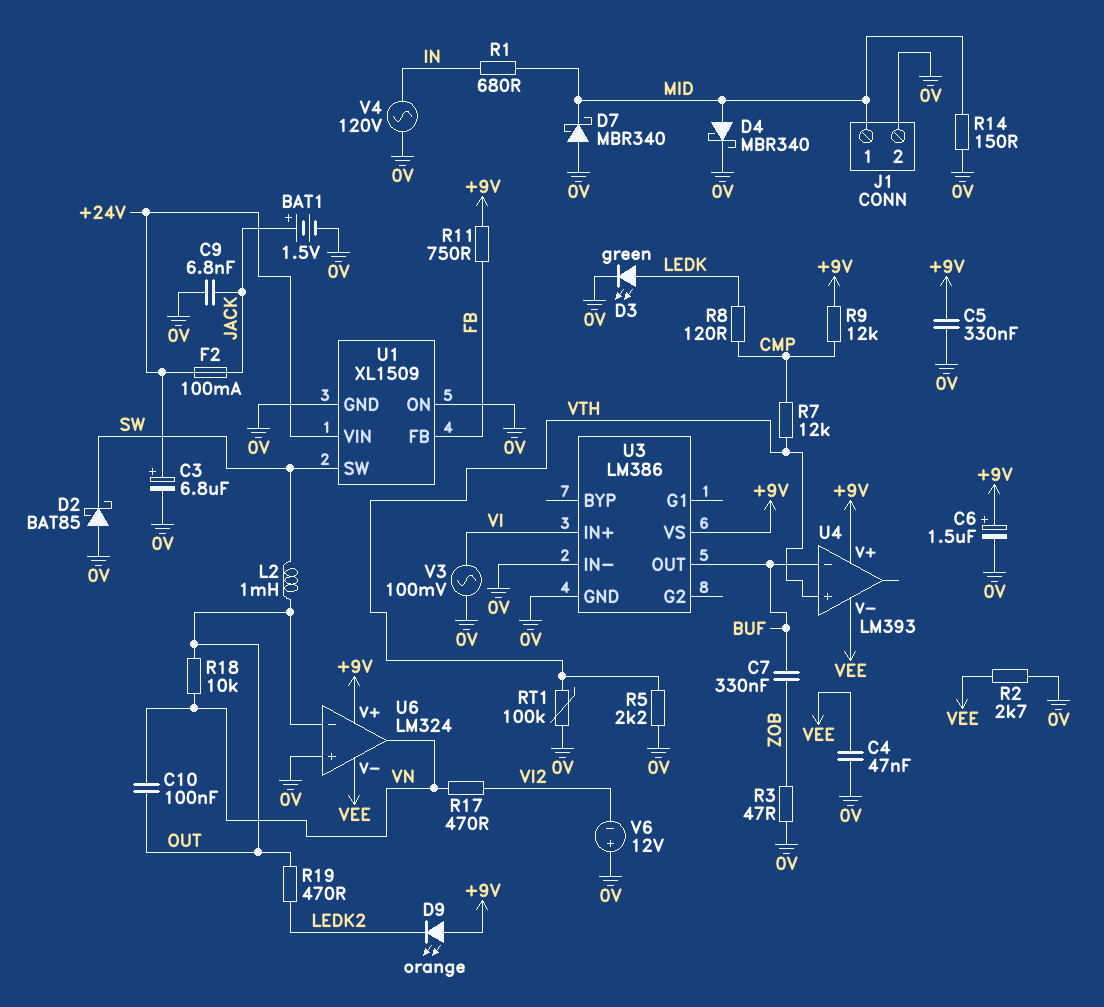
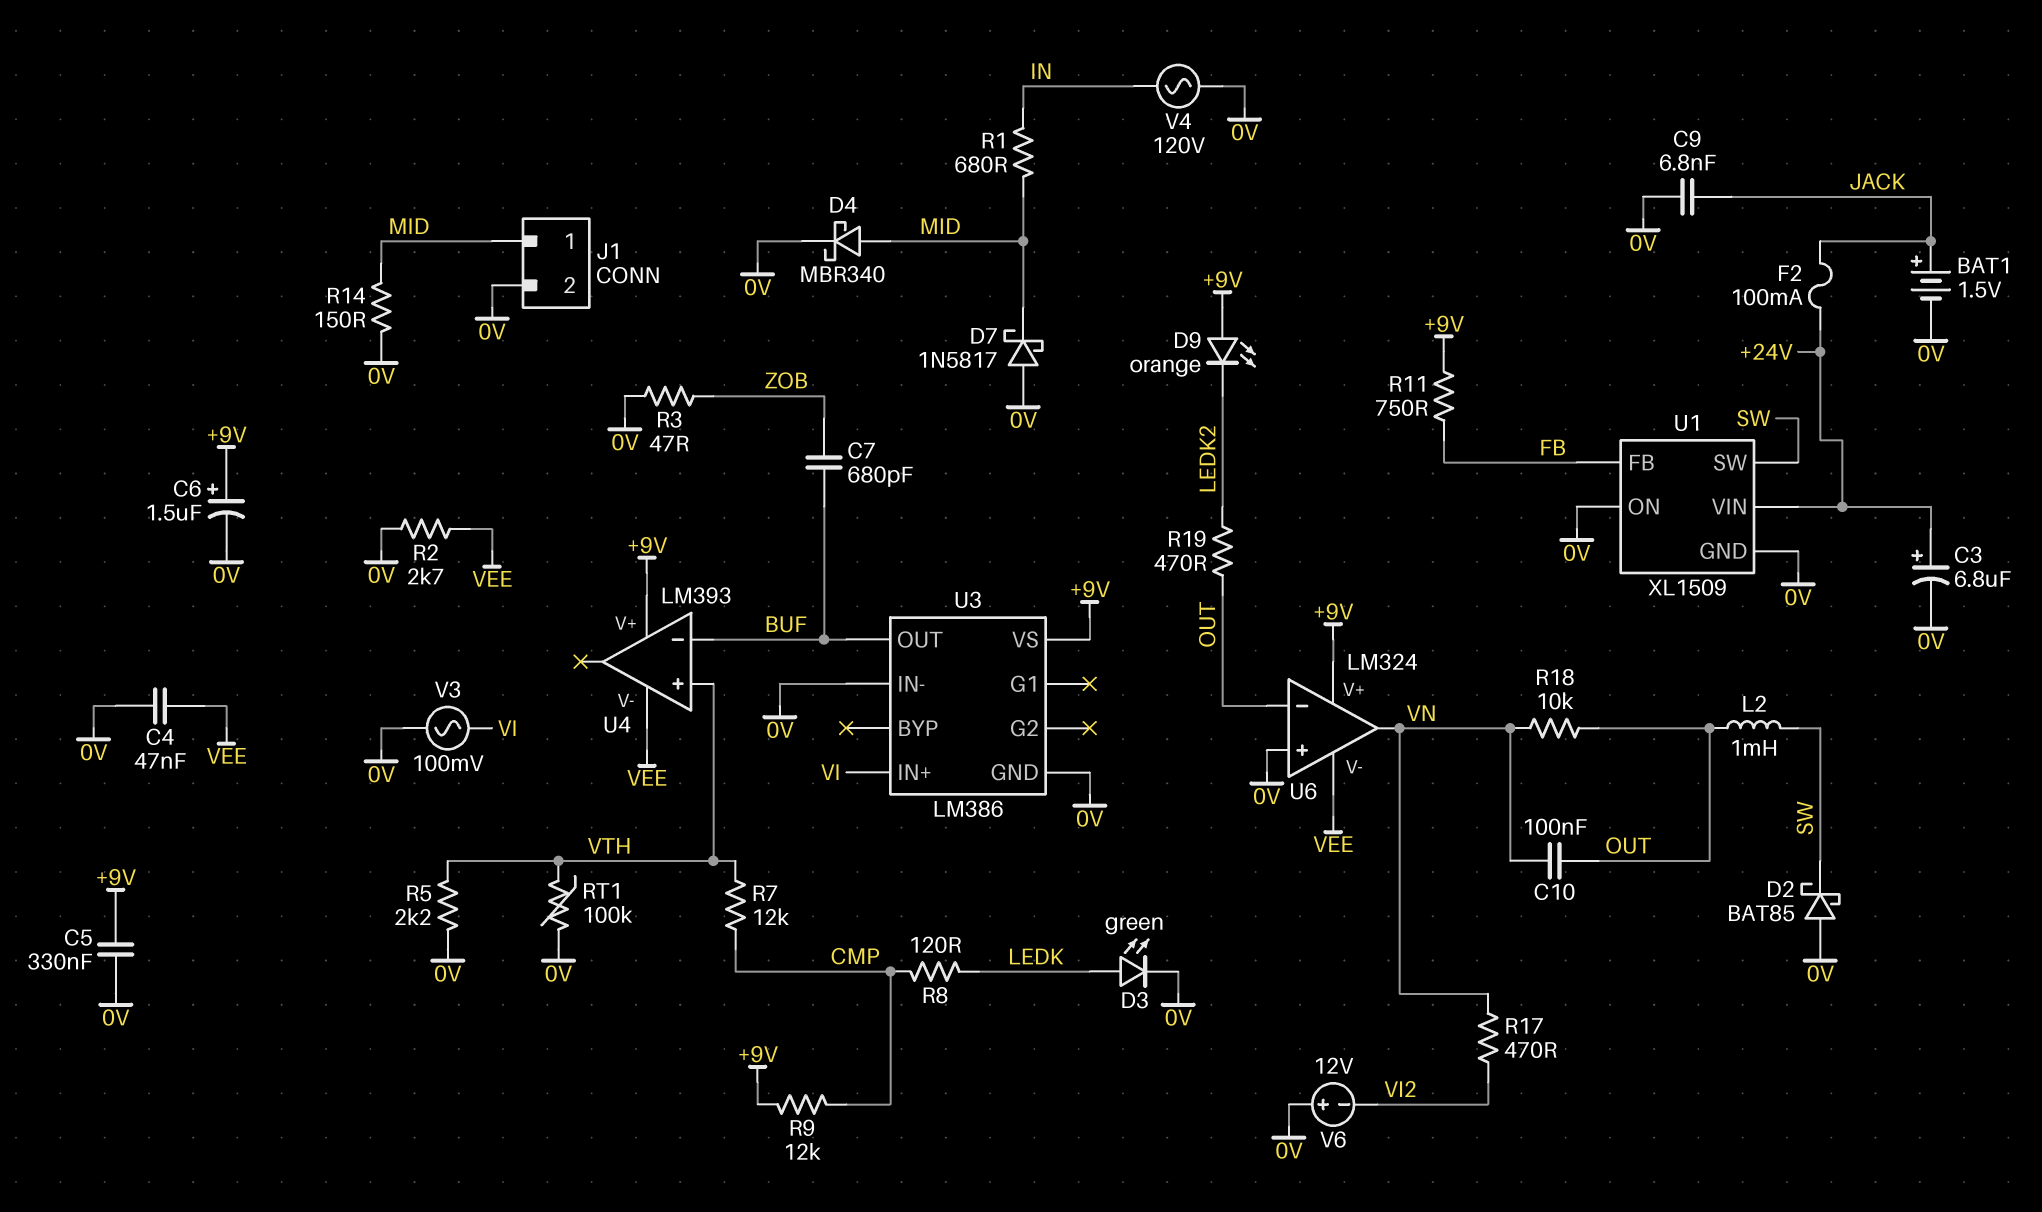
C7: 330nF (BUF, ZOB) -> 680pF (BUF, ZOB)
D7: schottky MBR340 (A 0V, K MID) -> schottky 1N5817 (A 0V, K MID)

